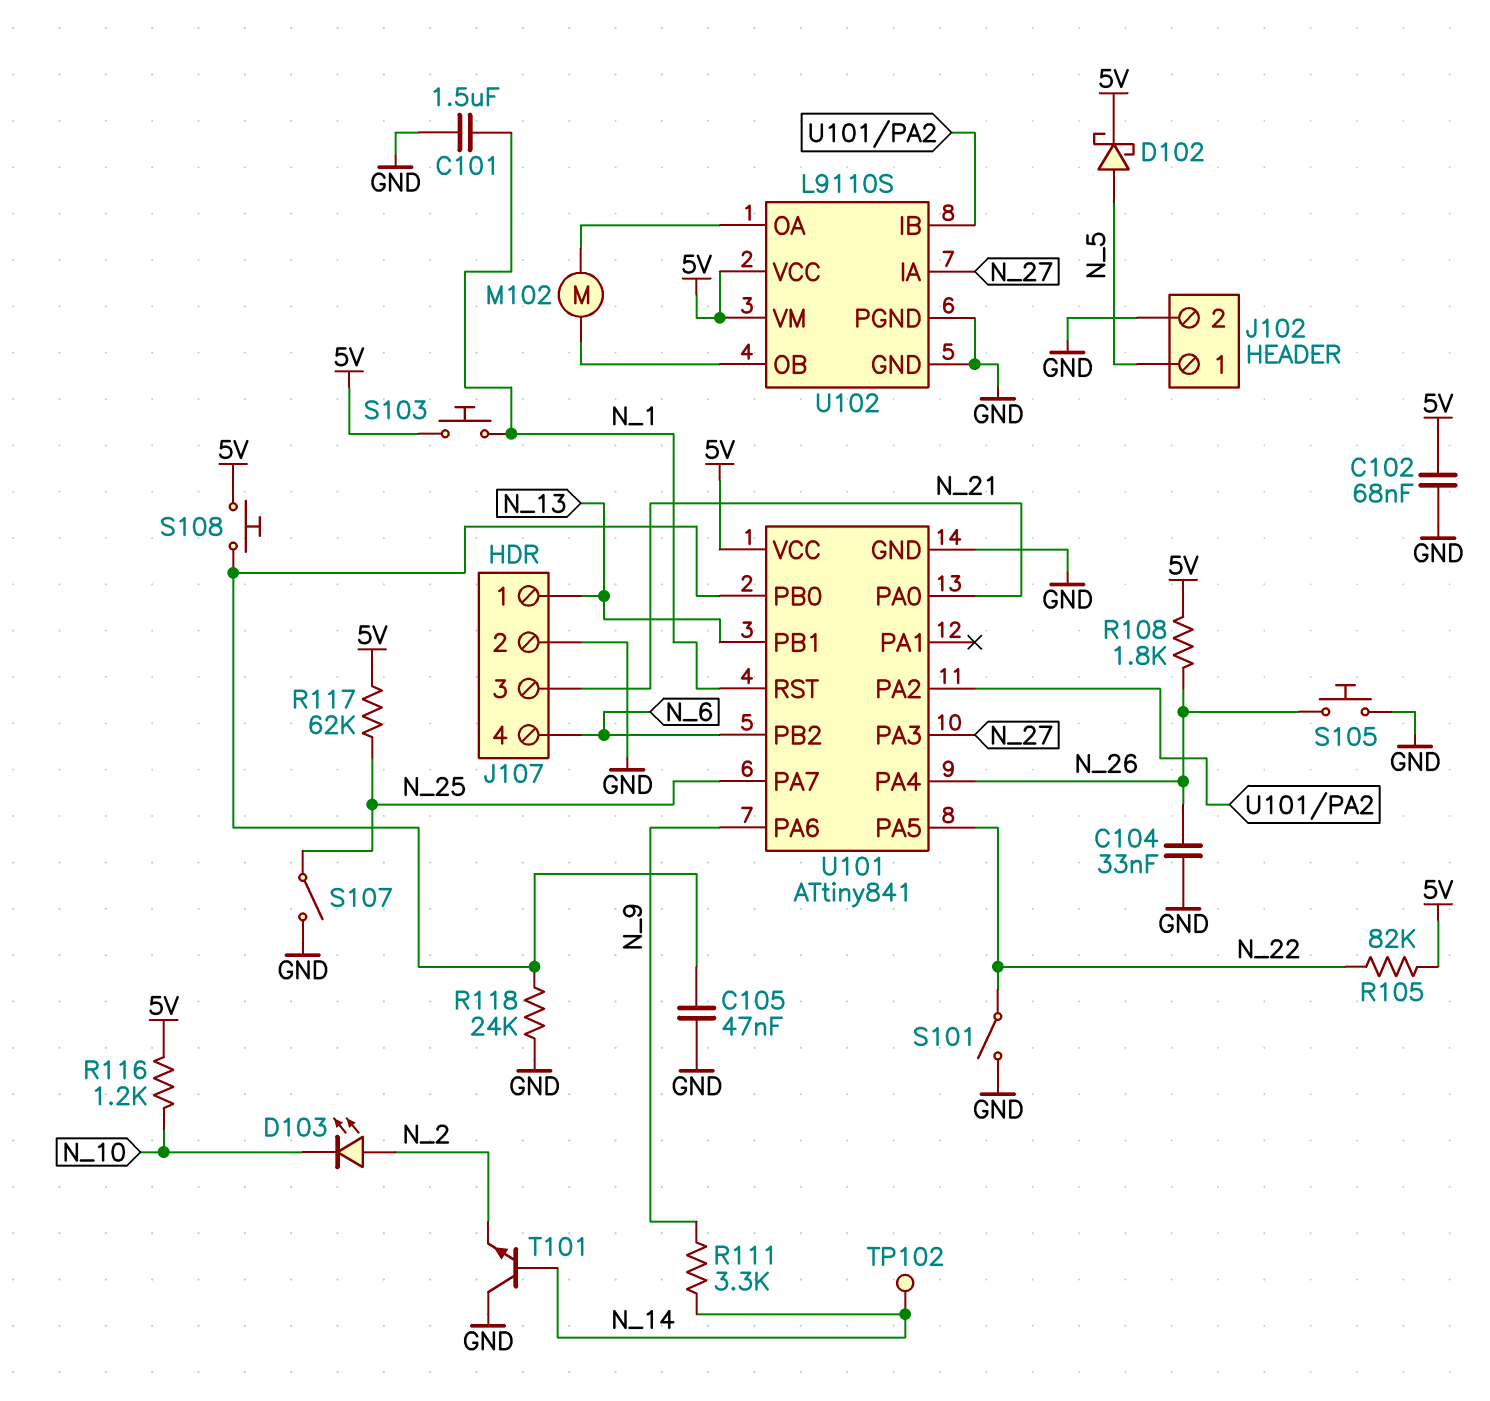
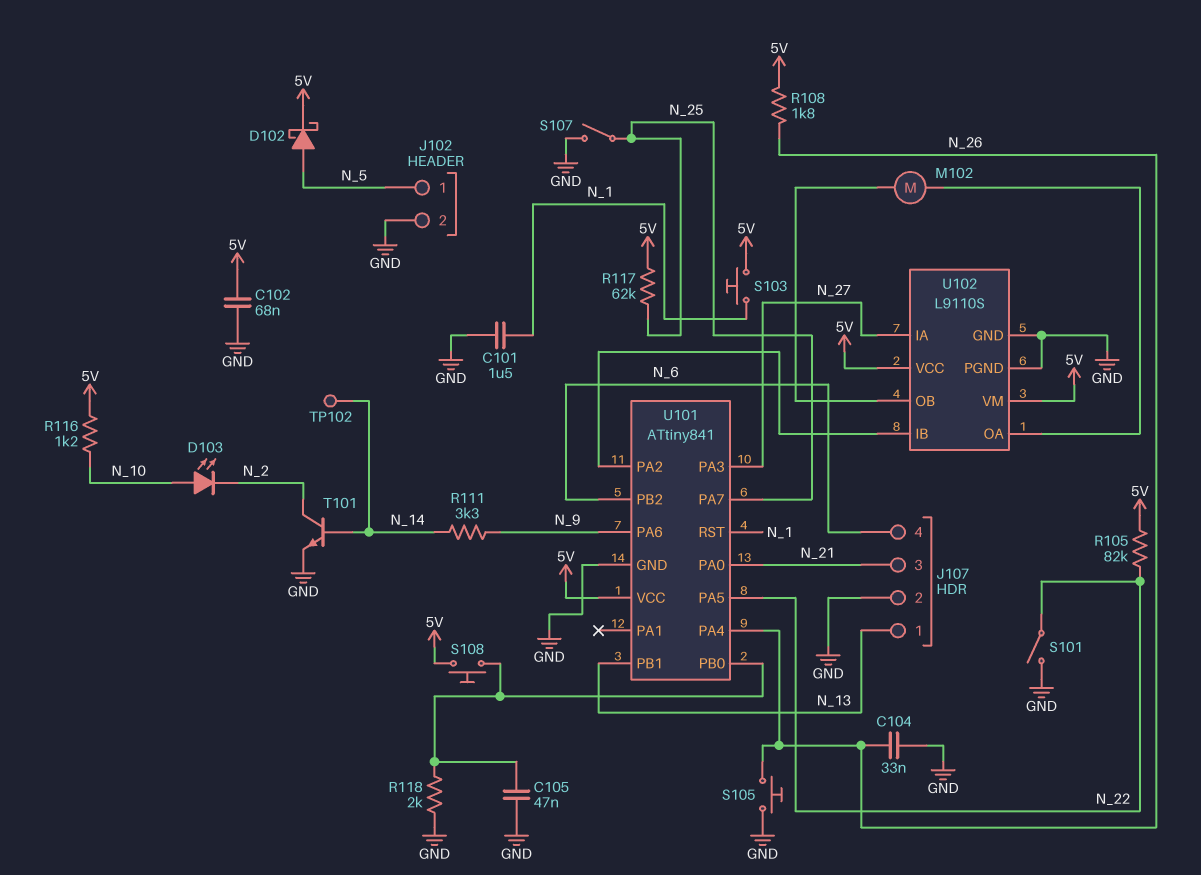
D103: LED (A N_2, K N_10) -> LED (A N_10, K N_2)
R118: 24k (GND, U101/PB0) -> 2k (GND, U101/PB0)
T101: NPN (B N_14, C GND, E N_2) -> NPN (B N_14, C N_2, E GND)

